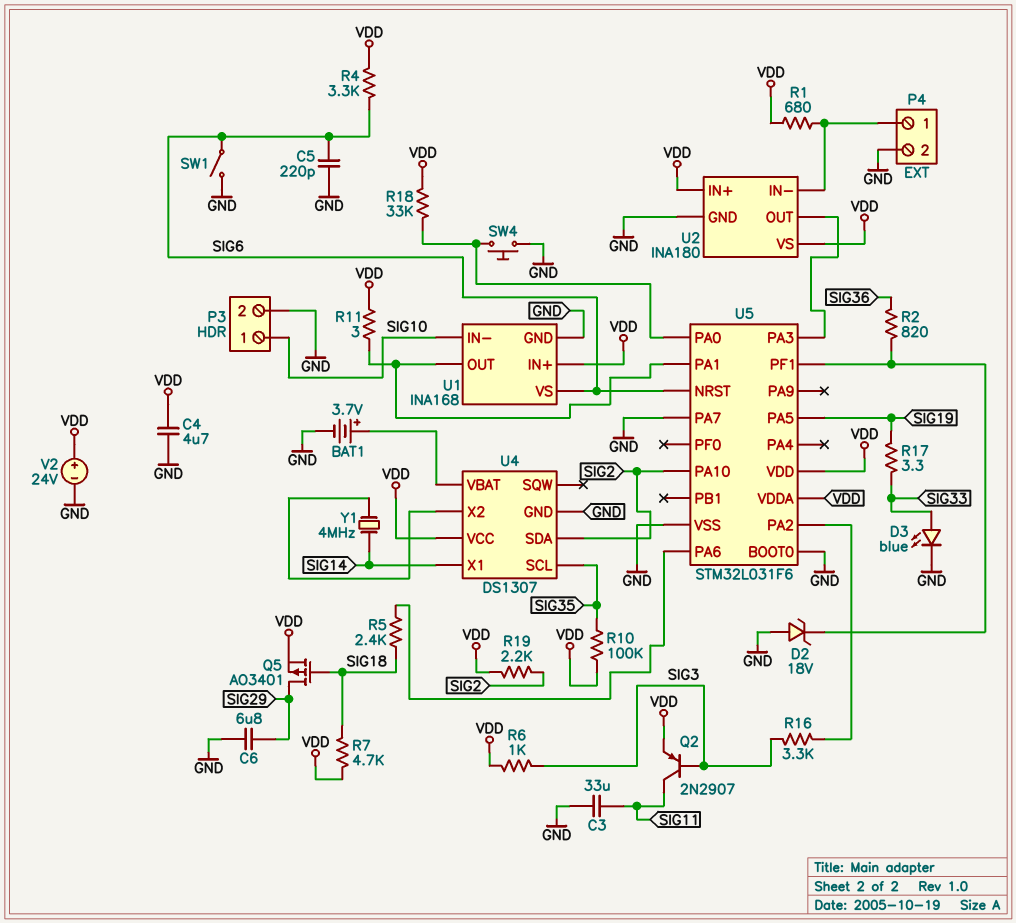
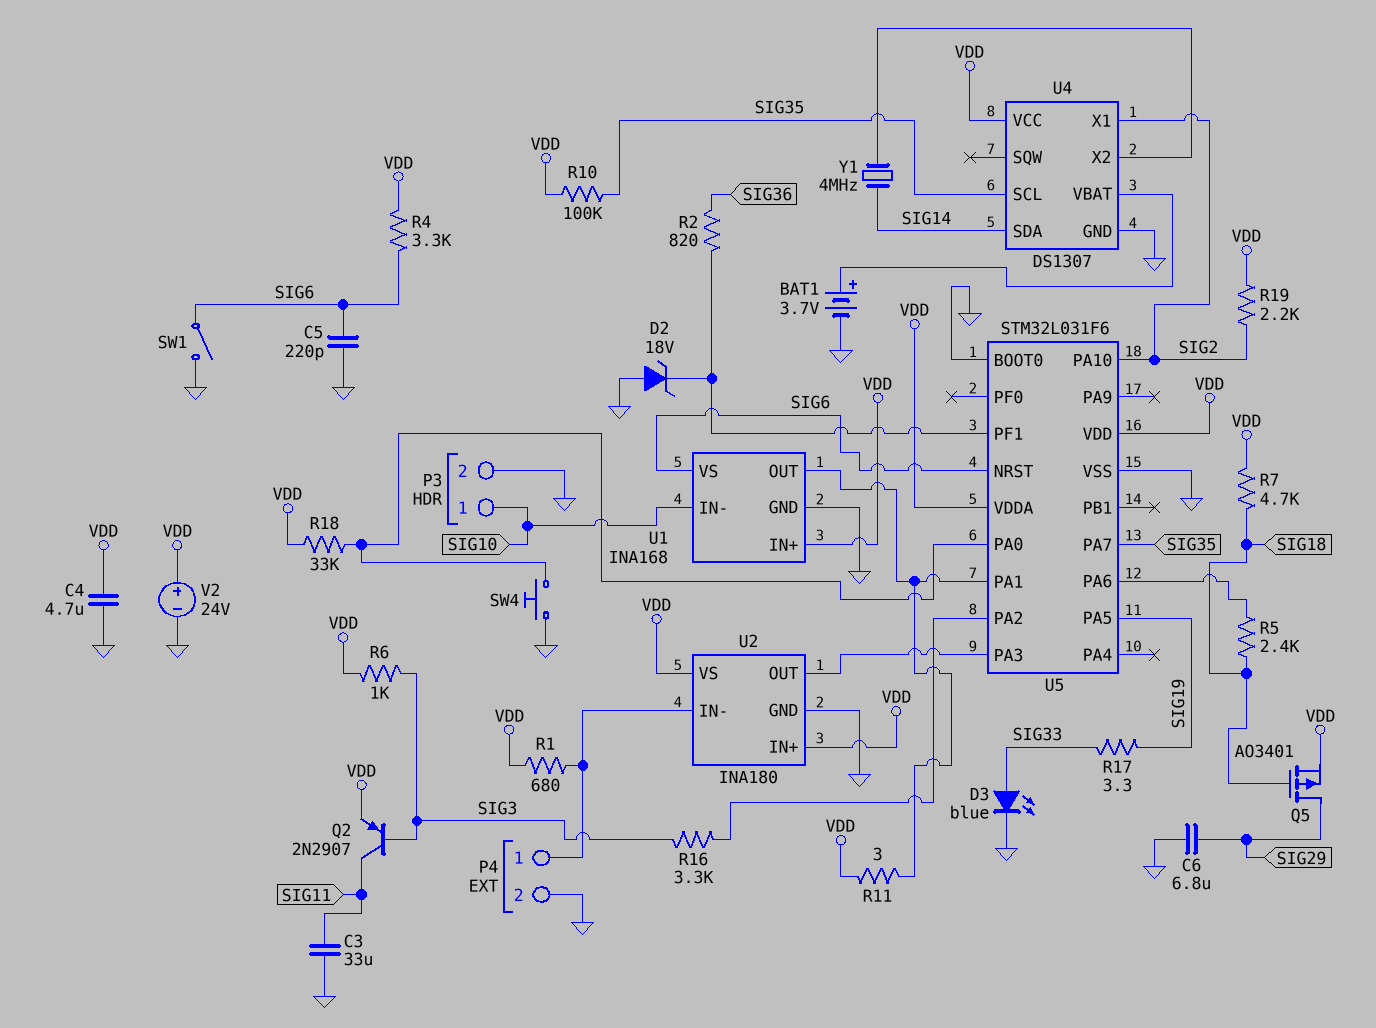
U4 pin SDA: SIG2 -> SIG14
U4 pin X1: SIG14 -> SIG2
U5 pin PA7: GND -> SIG35

